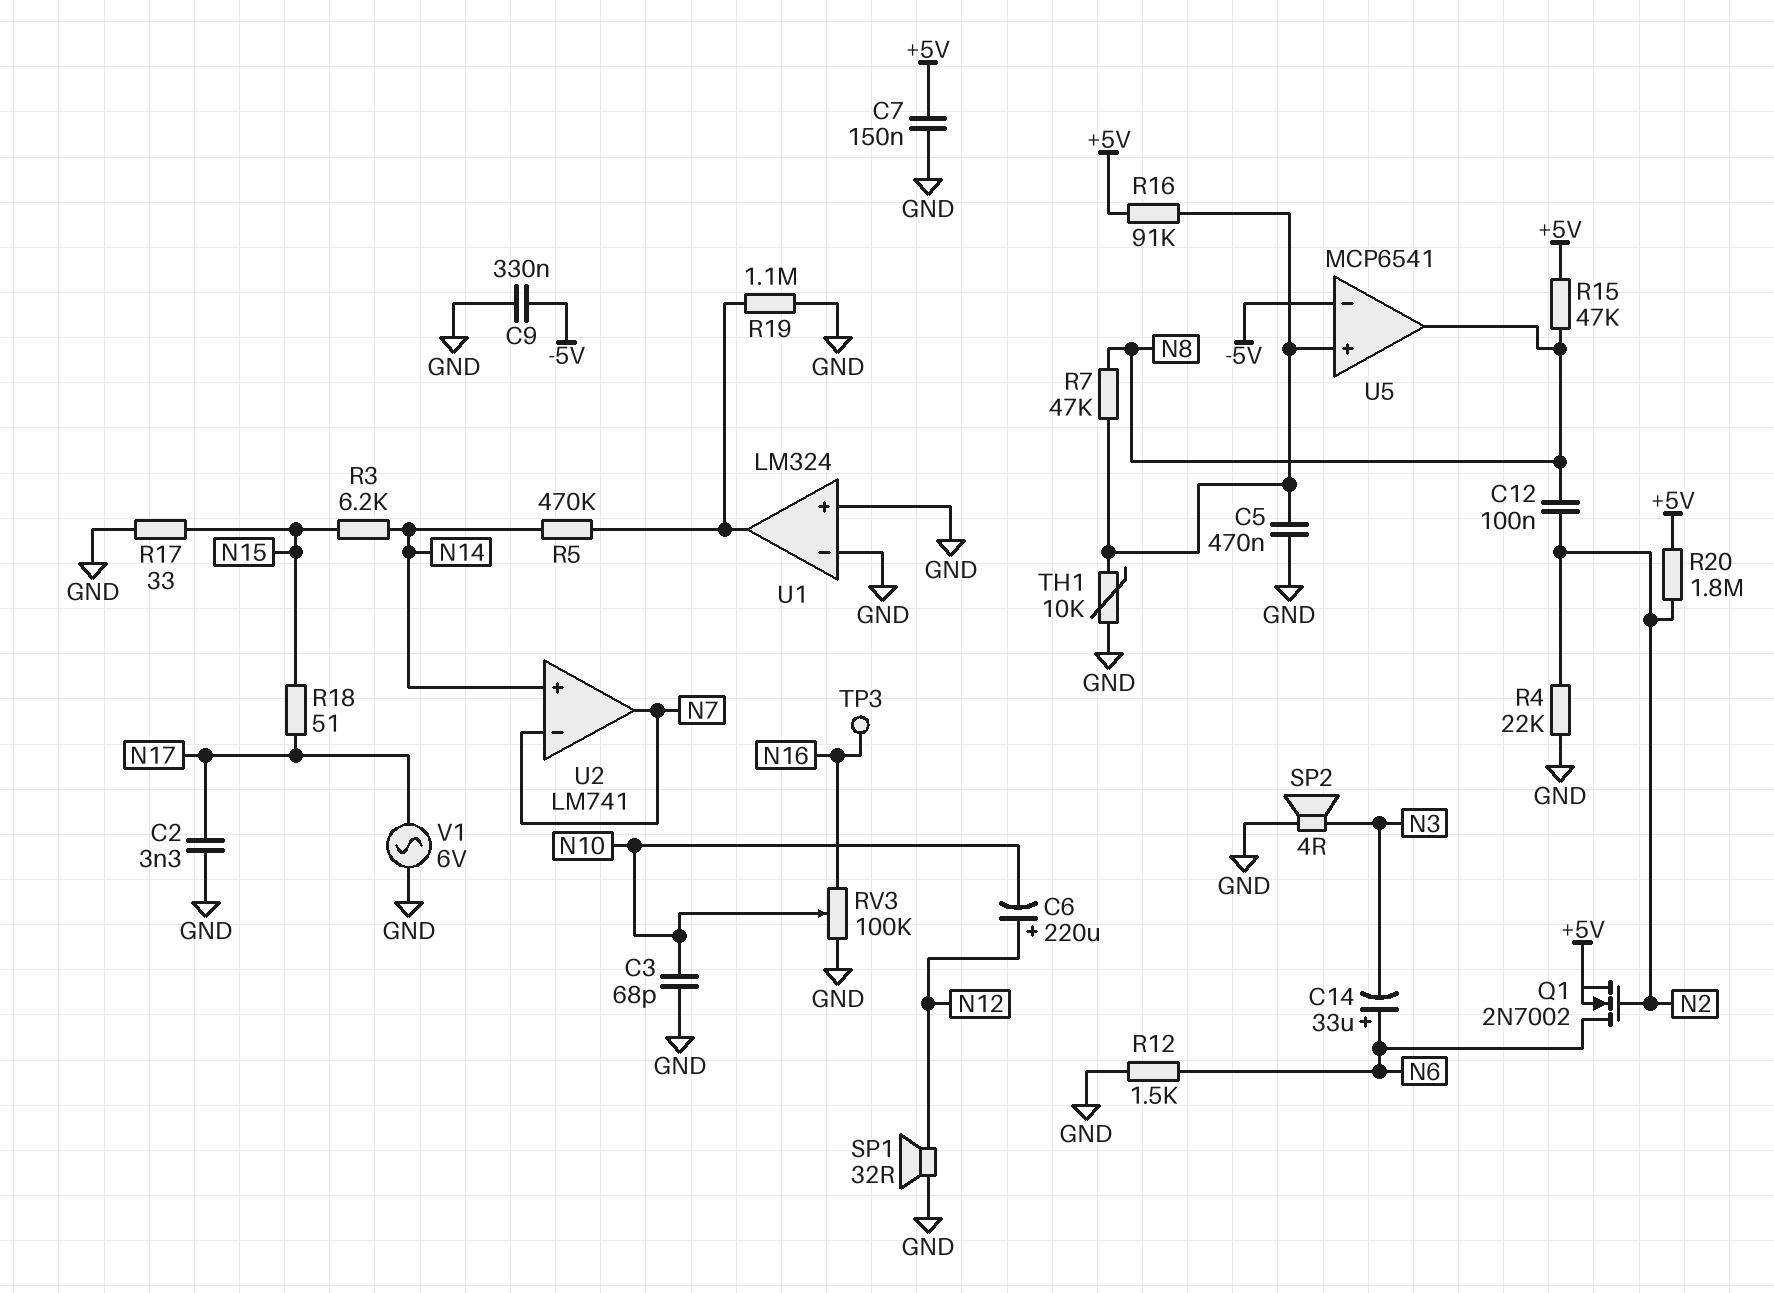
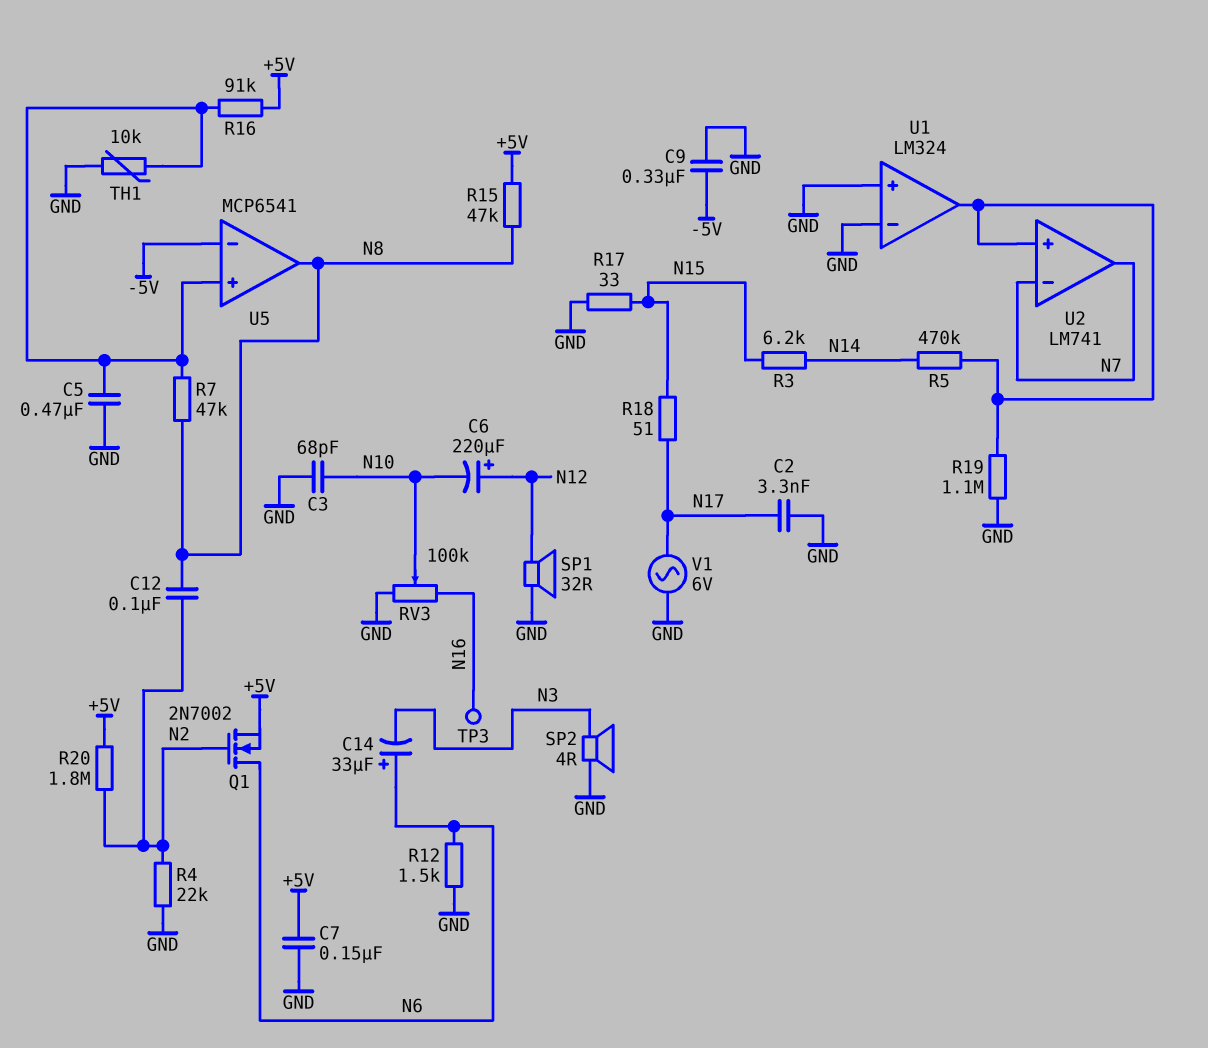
U2 pin in+: N14 -> U1/out

